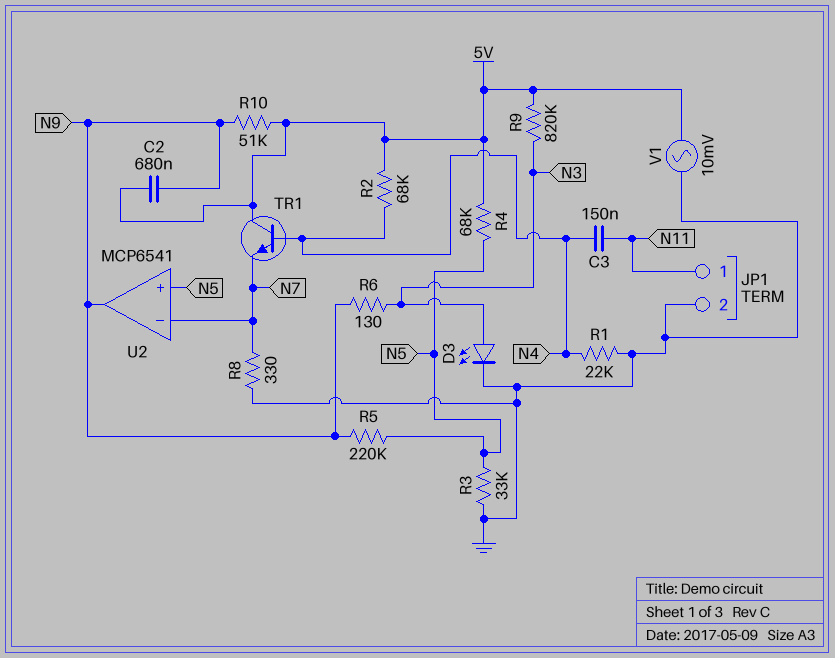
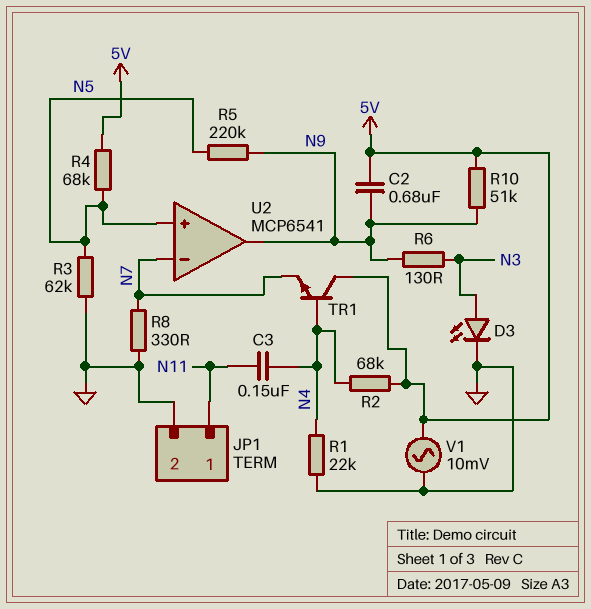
R3: 33k (GND, N5) -> 62k (GND, N5)
R9: 820k (5V, N3) -> none

